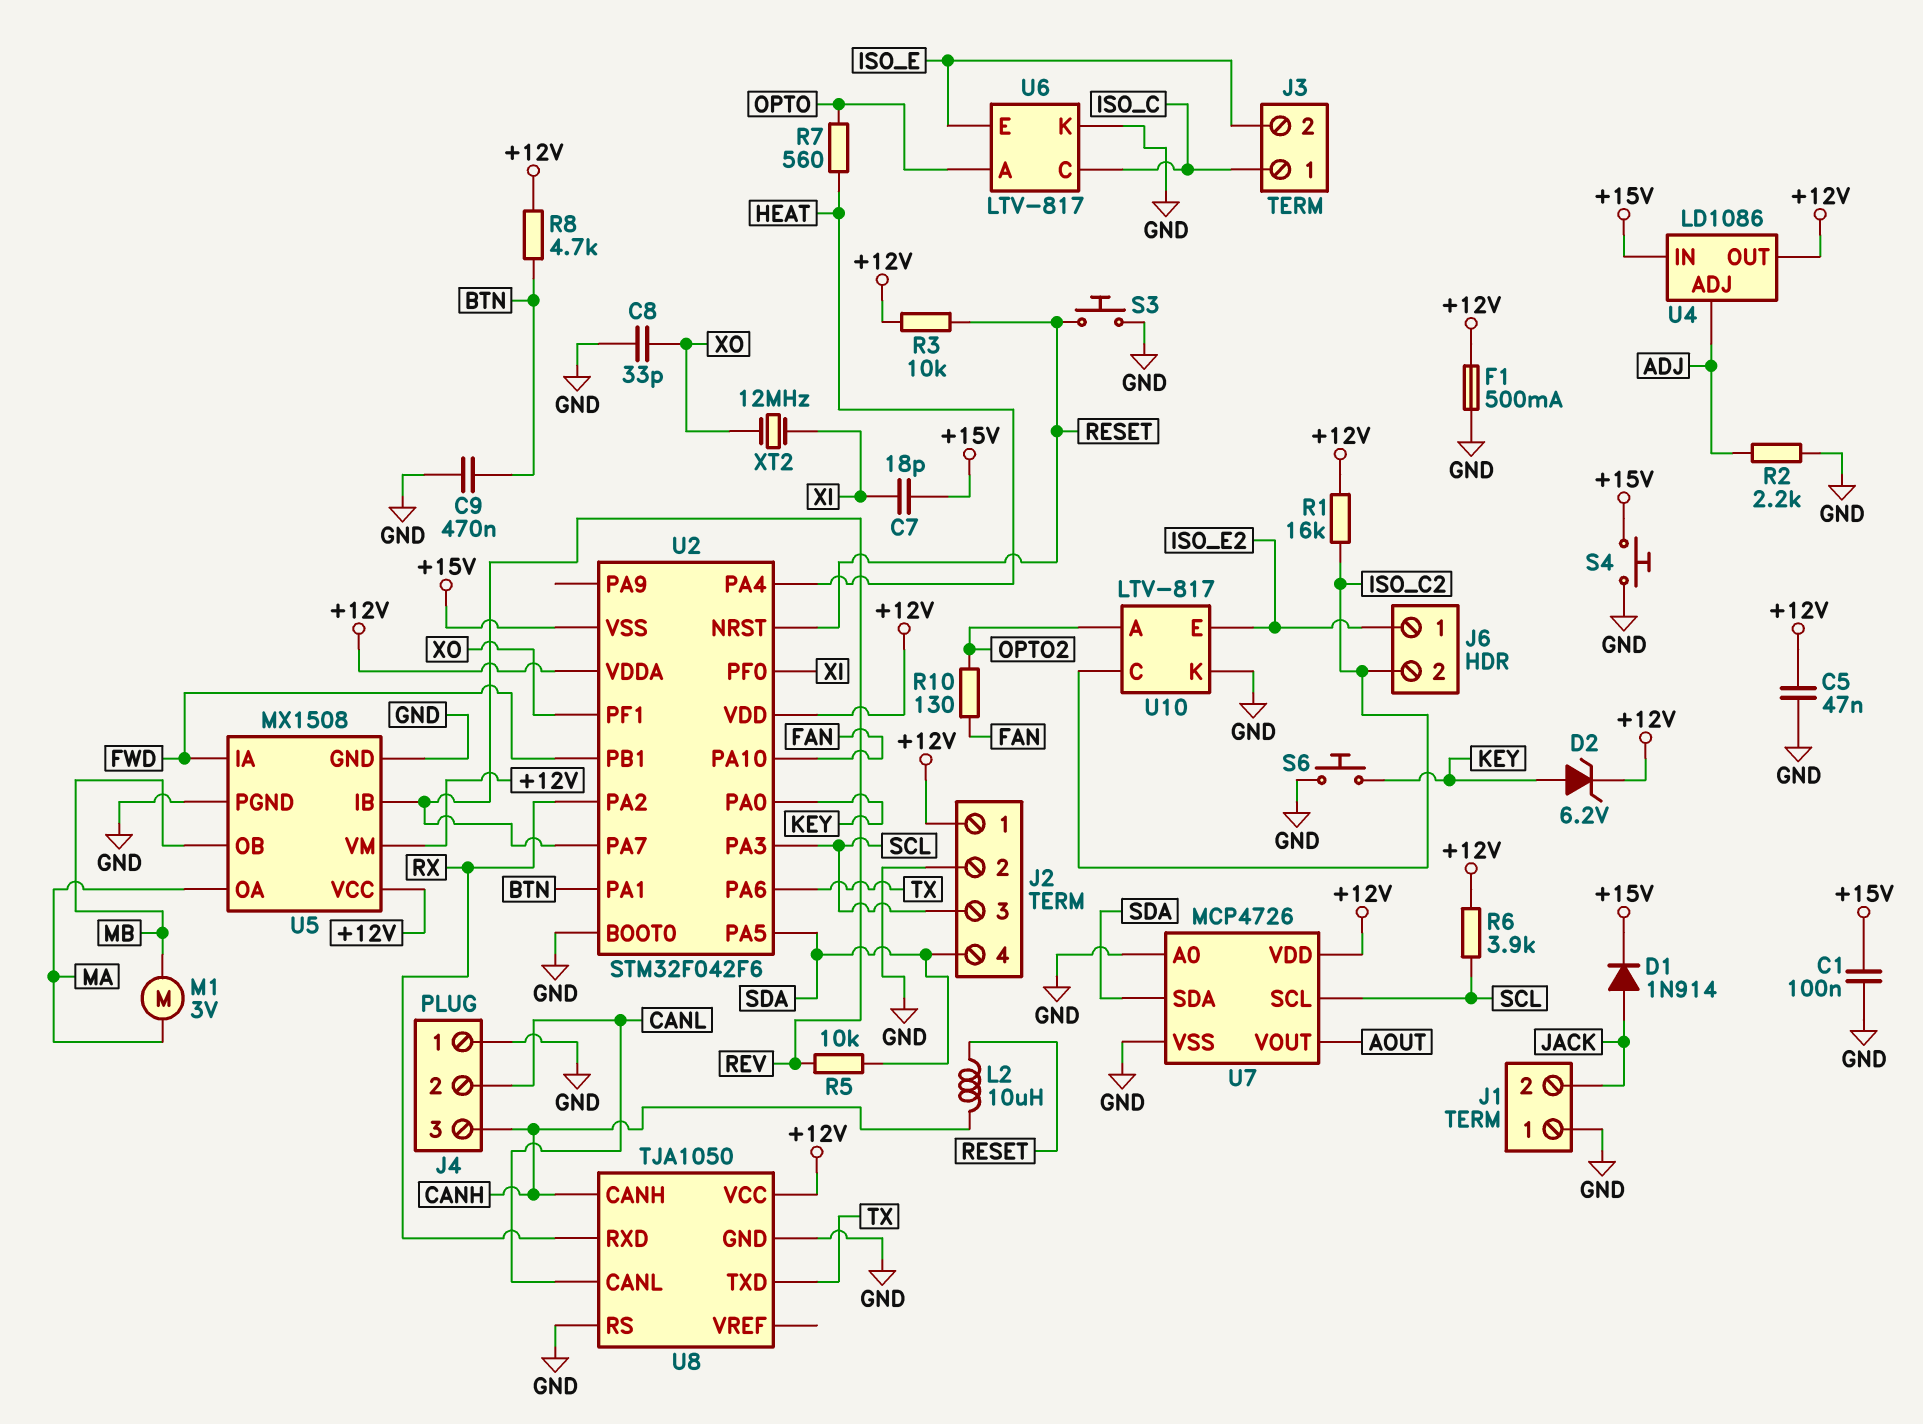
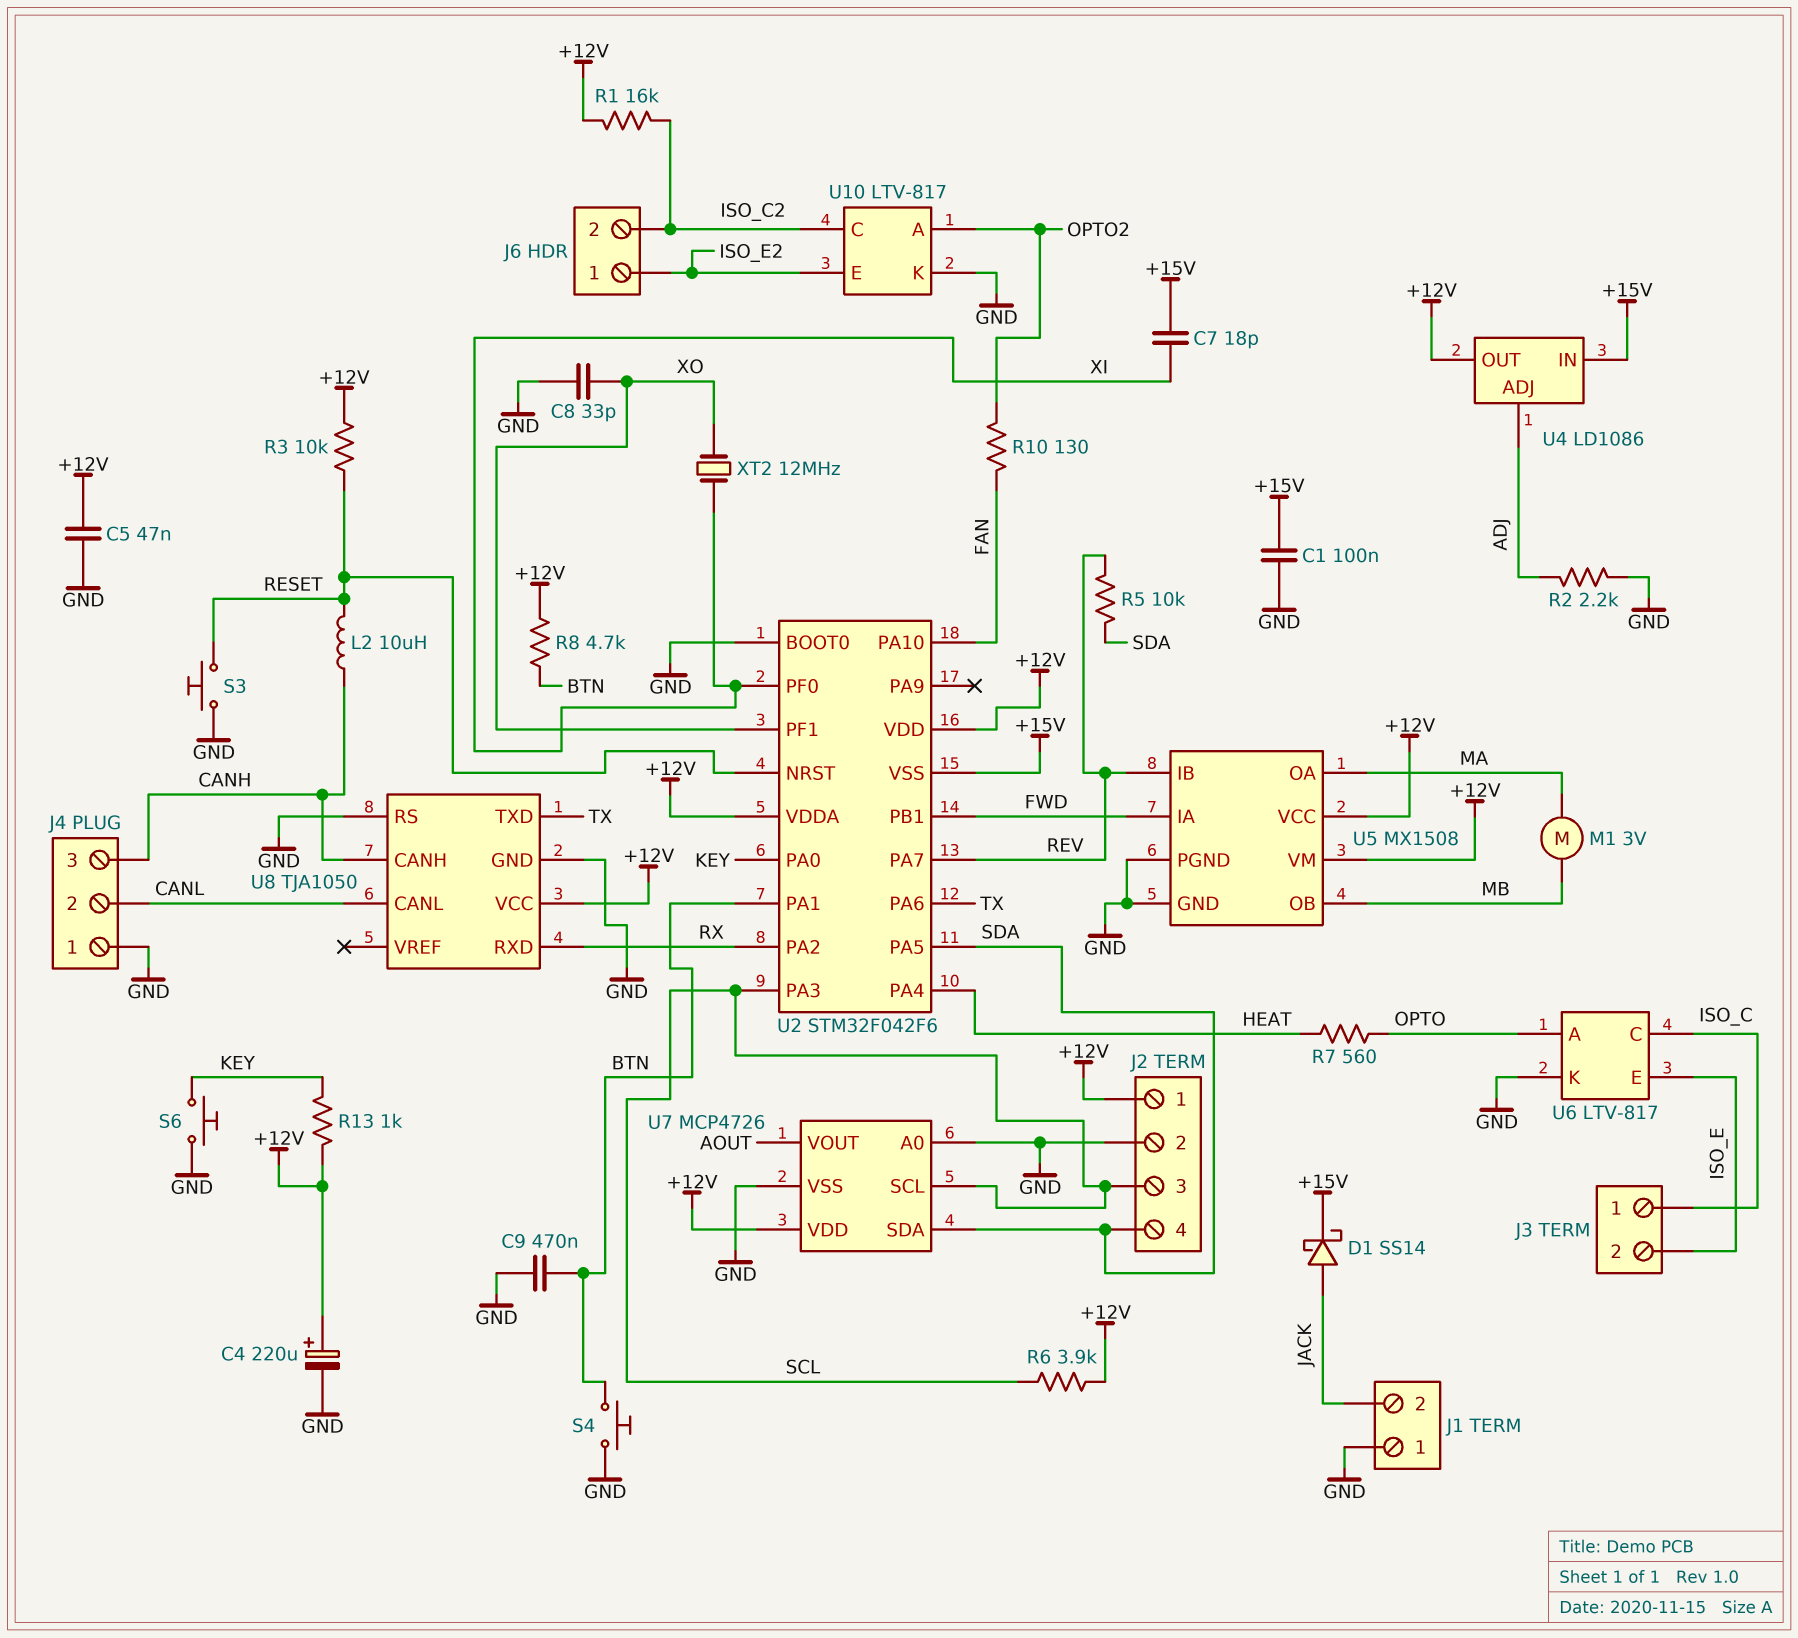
C4: none -> 220uF (plus +12V, minus GND)
D1: diode 1N914 (A JACK, K +15V) -> schottky SS14 (A JACK, K +15V)
D2: zener 6.2V (A KEY, K +12V) -> none
F1: 500mA (+12V, GND) -> none
R13: none -> 1k (+12V, KEY)
S4: button (+15V, GND) -> button (BTN, GND)

